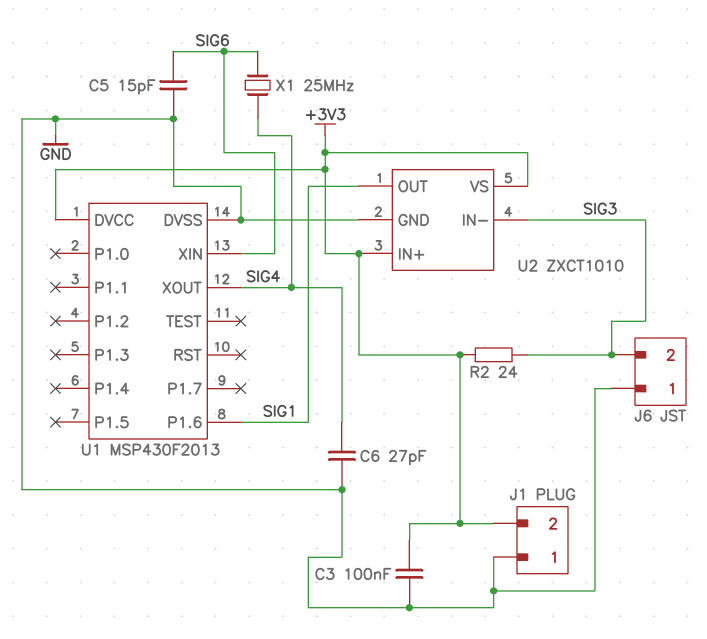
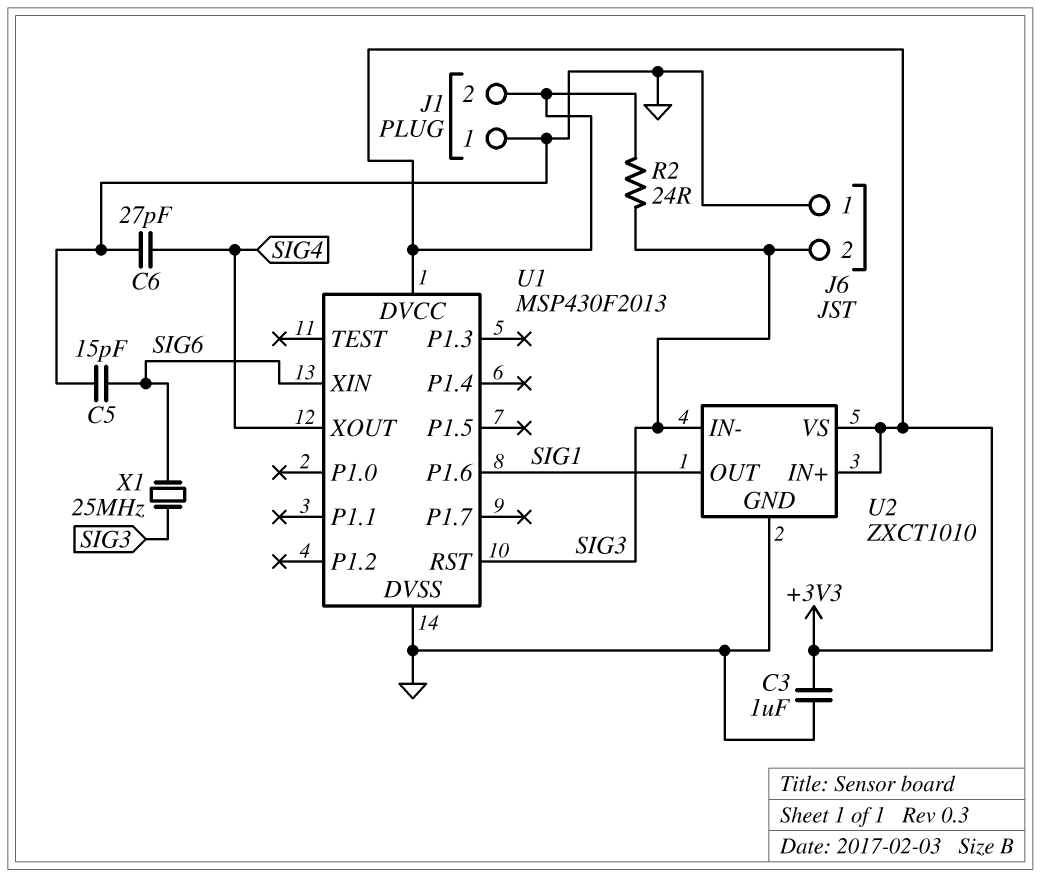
C3: 100nF (+3V3, GND) -> 1uF (+3V3, GND)
U1 pin RST: none -> SIG3
X1: 25MHz (SIG4, SIG6) -> 25MHz (SIG3, SIG6)

